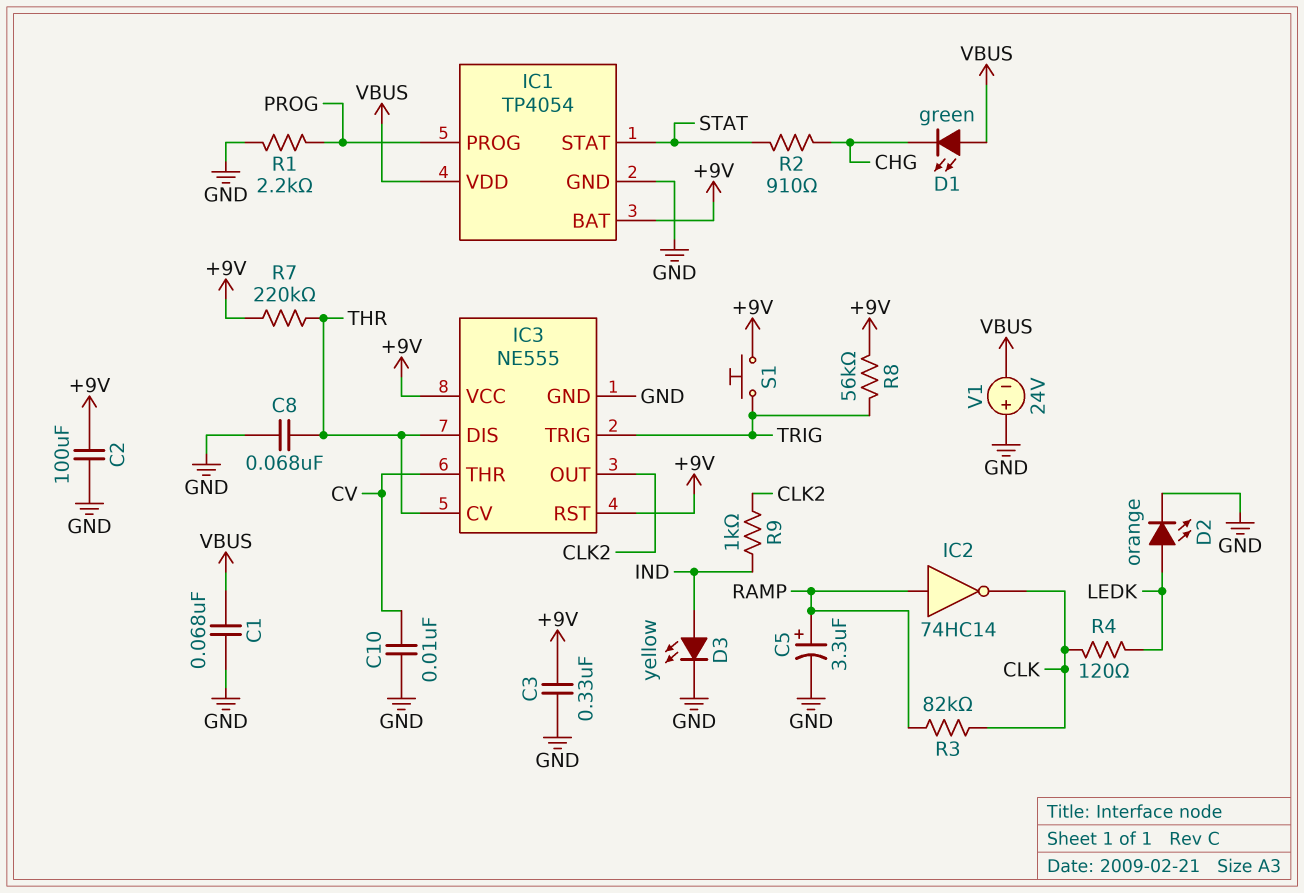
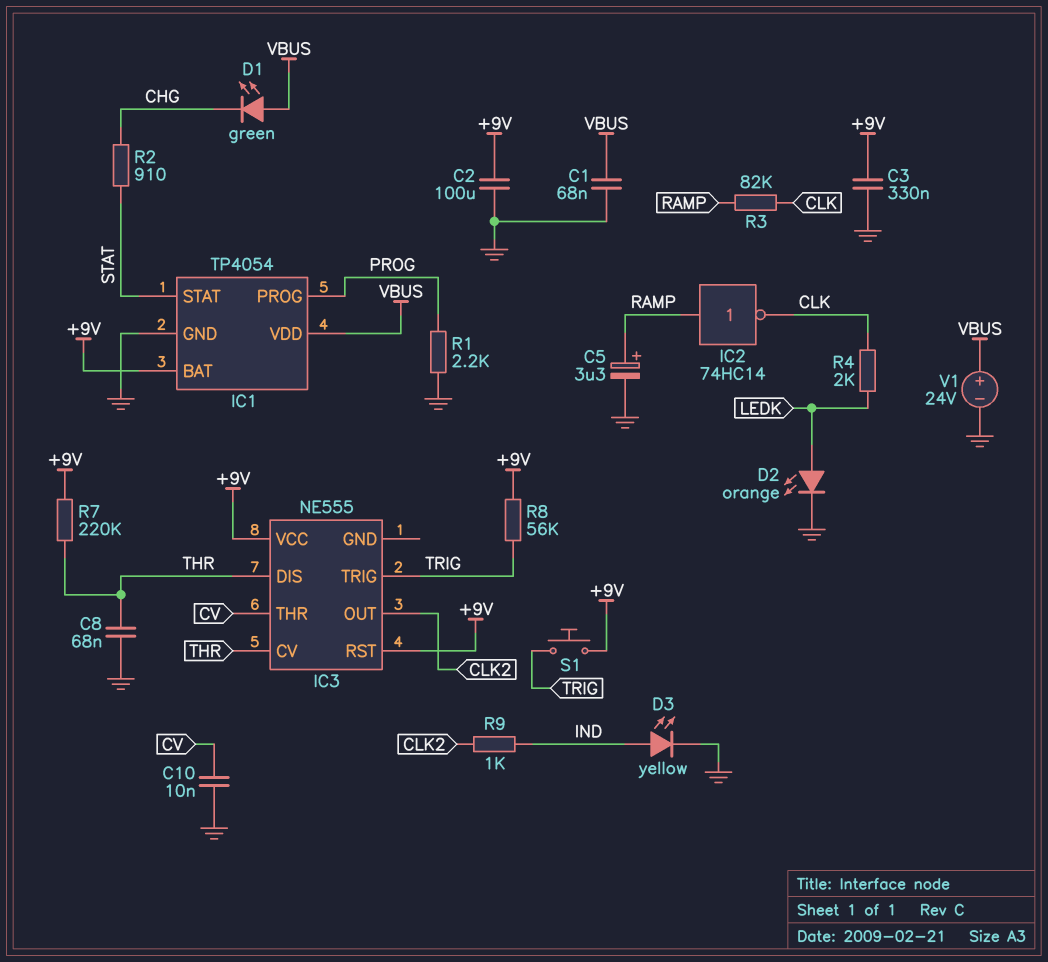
IC3 pin GND: GND -> none
R4: 120 (CLK, LEDK) -> 2k (CLK, LEDK)
V1: 24V (plus GND, minus VBUS) -> 24V (plus VBUS, minus GND)

